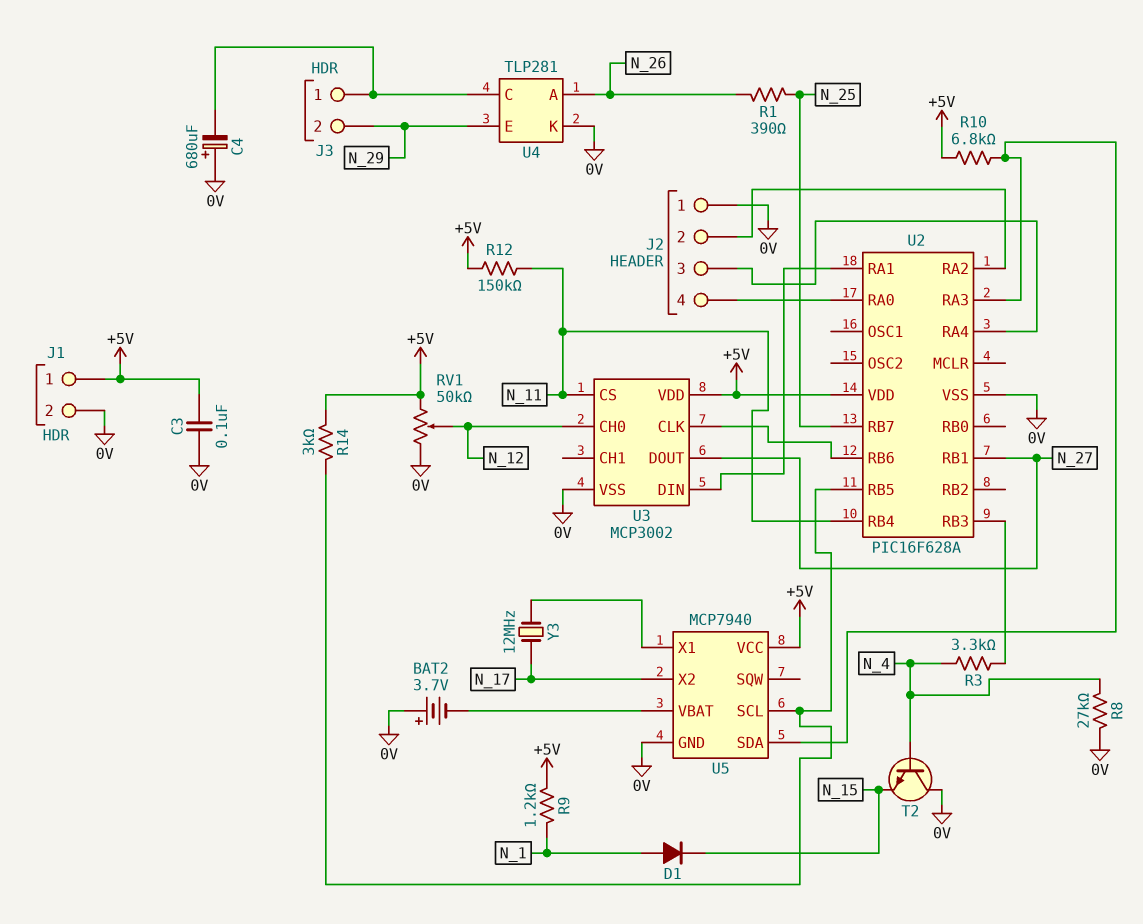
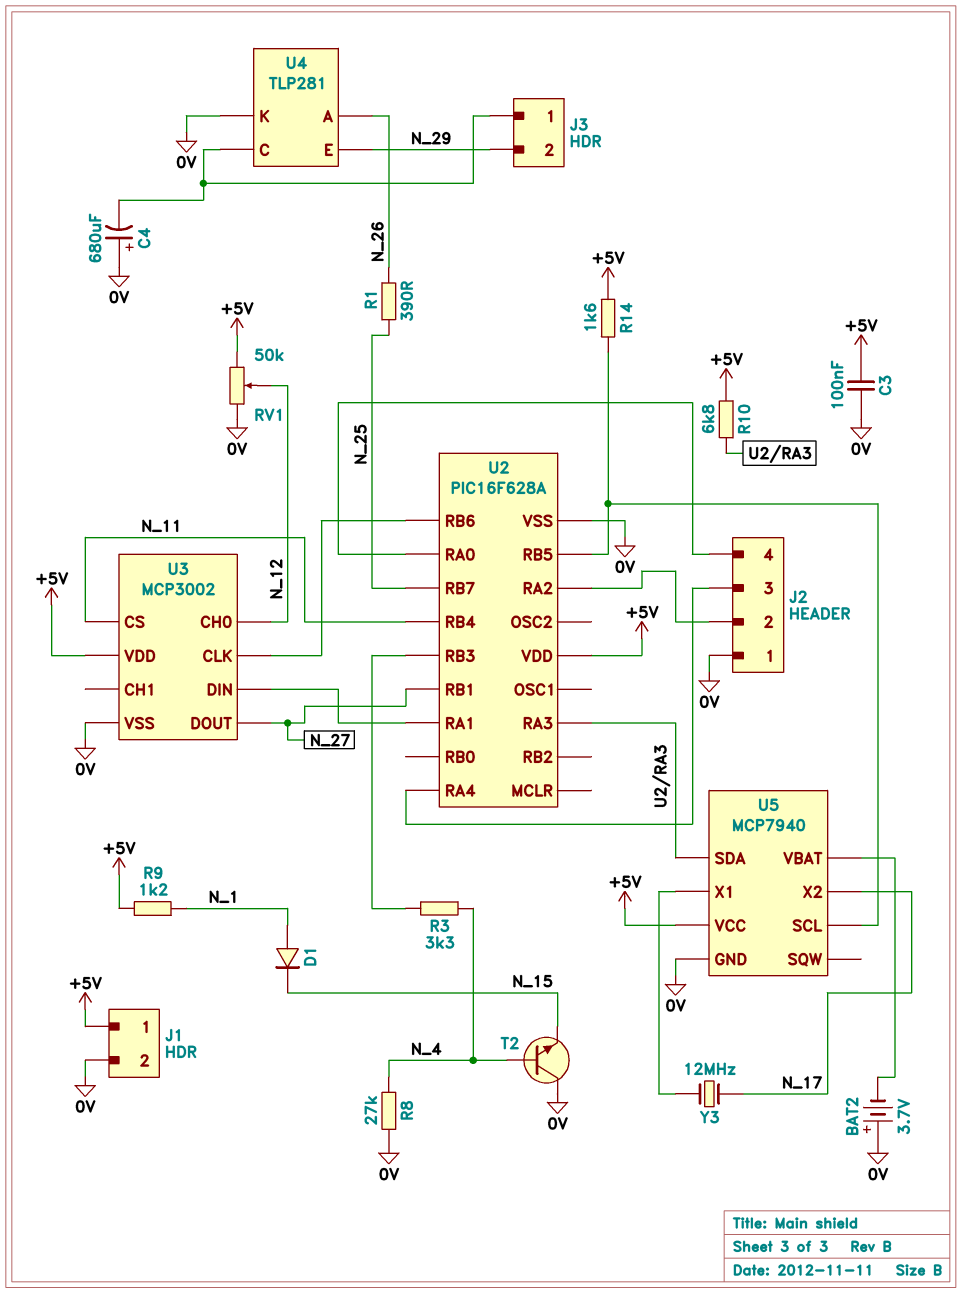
R12: 150k (+5V, N_11) -> none
R14: 3k (+5V, U2/RB5) -> 1.6k (+5V, U2/RB5)

